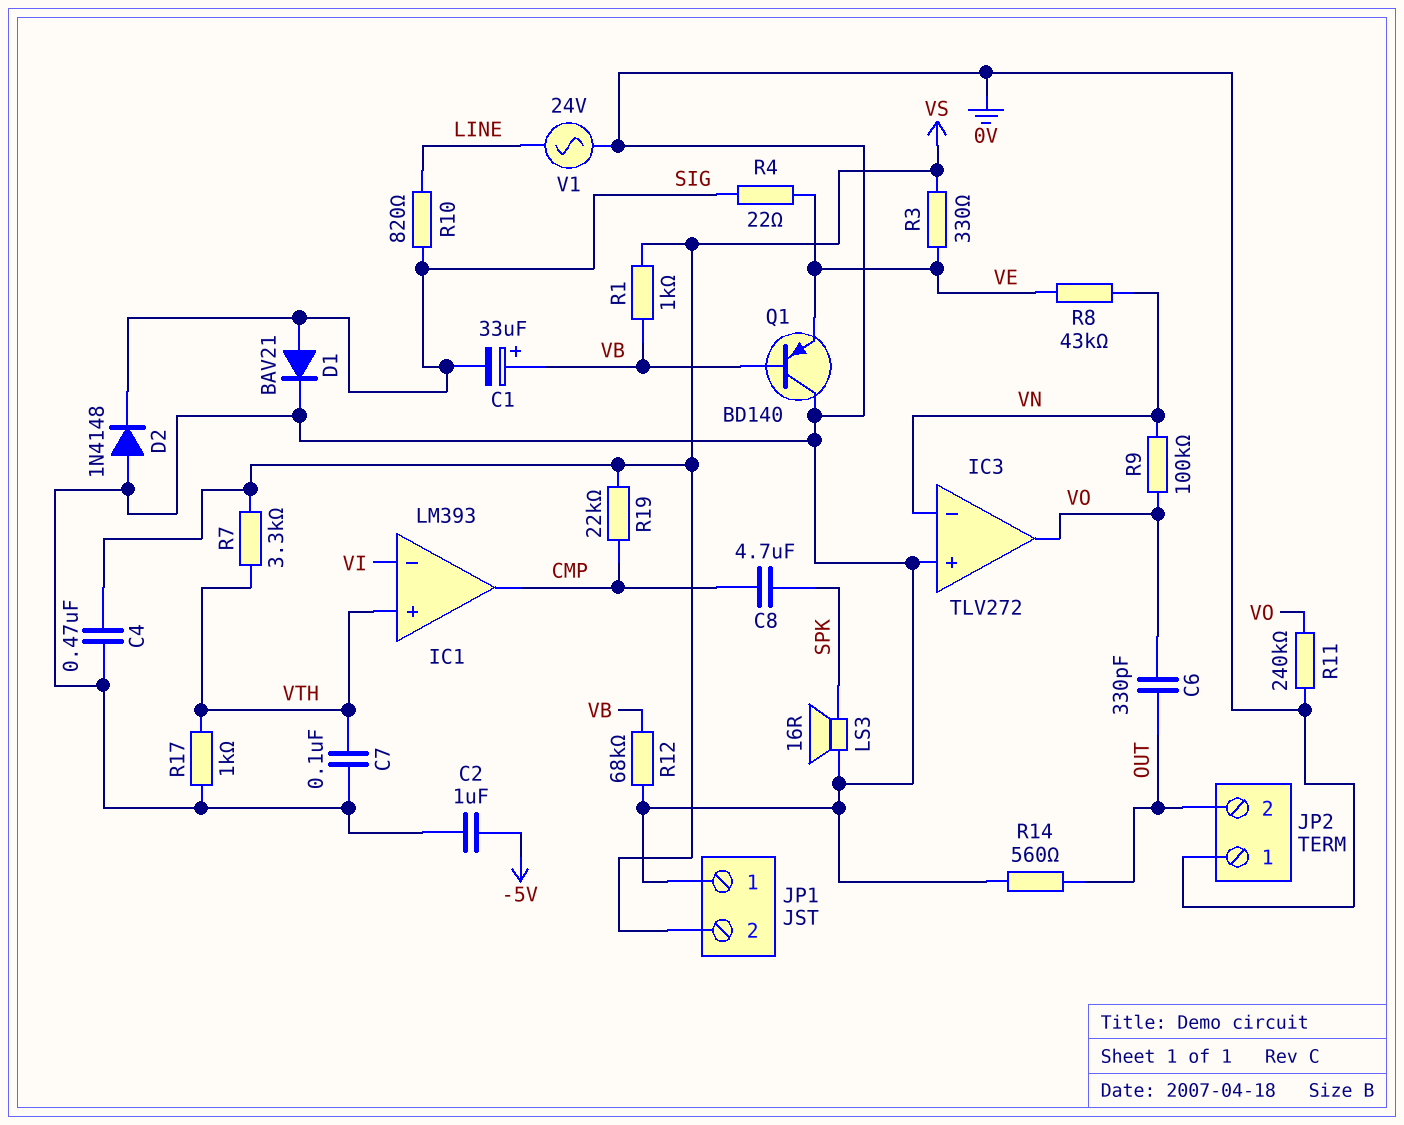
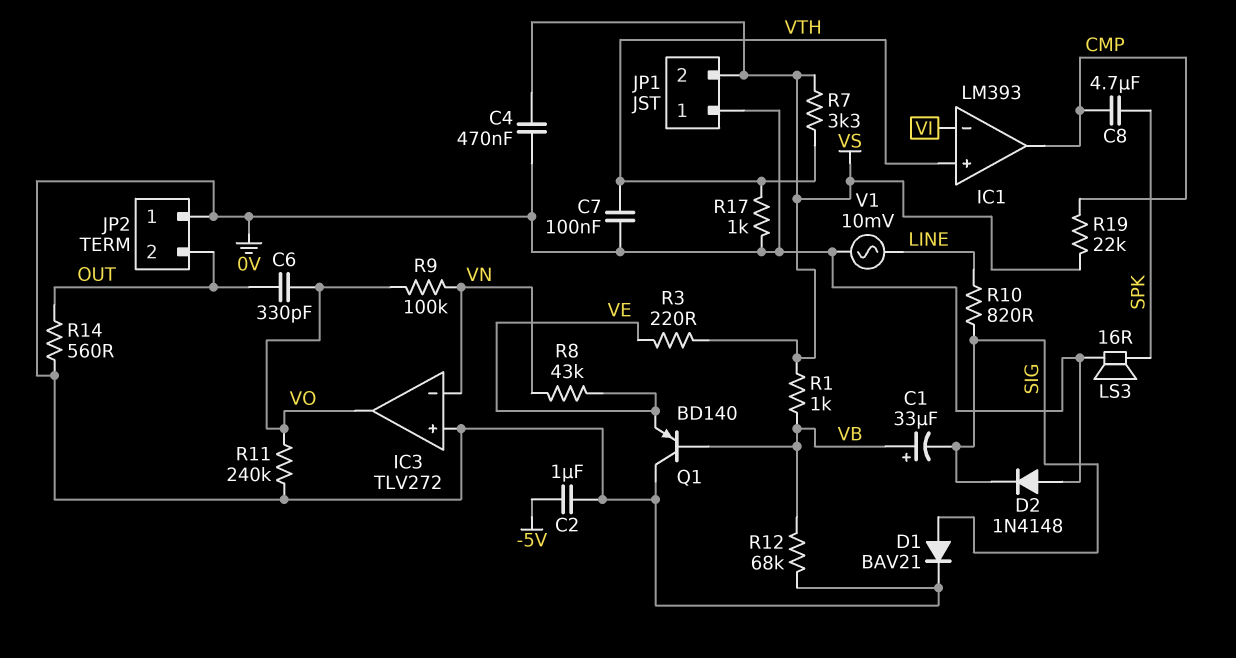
R3: 330 (VE, VS) -> 220 (VE, VS)
R4: 22 (SIG, VE) -> none
V1: AC 24V (0V, LINE) -> AC 10mV (0V, LINE)

